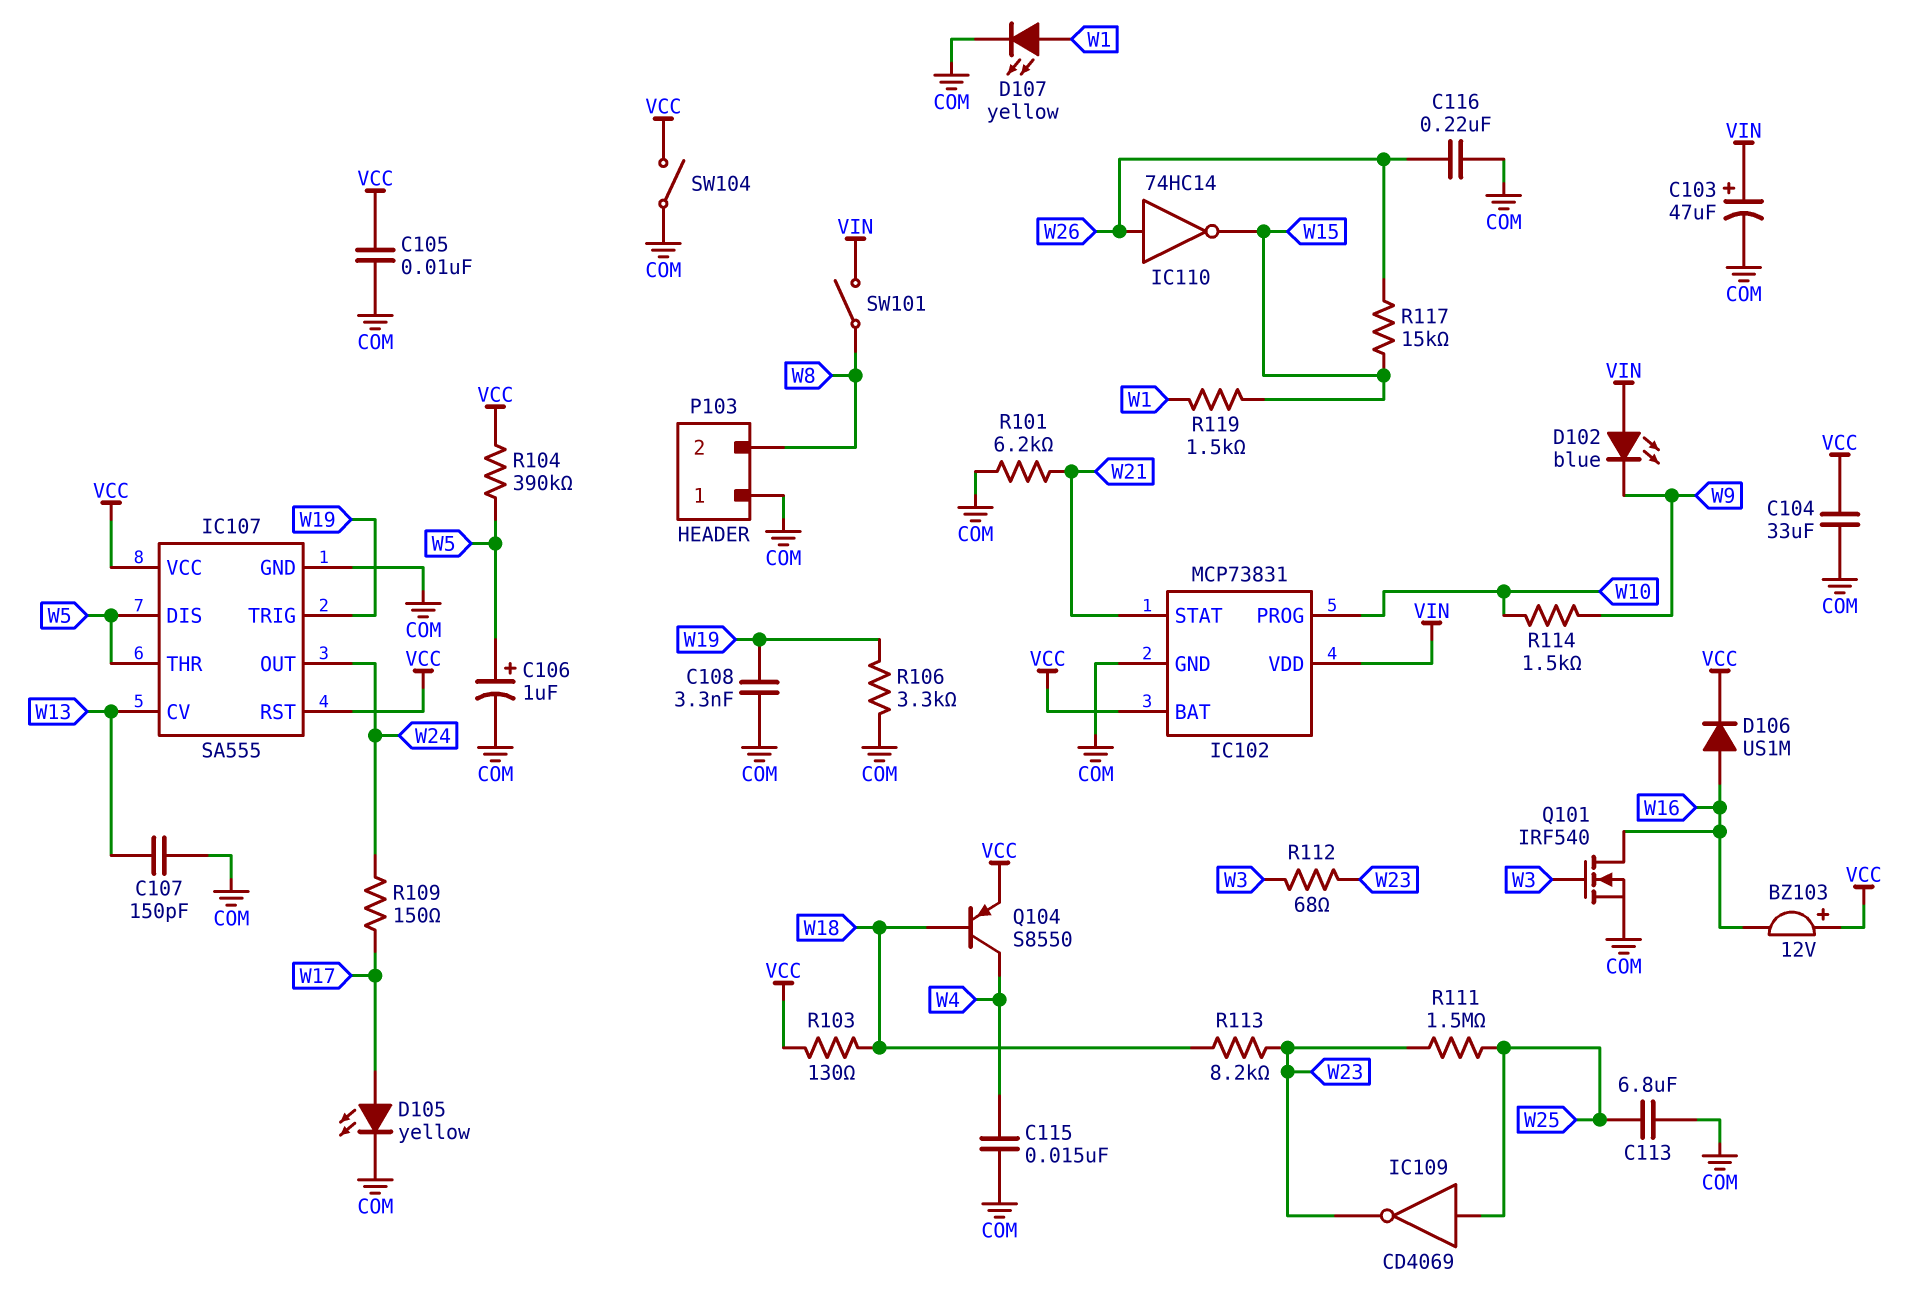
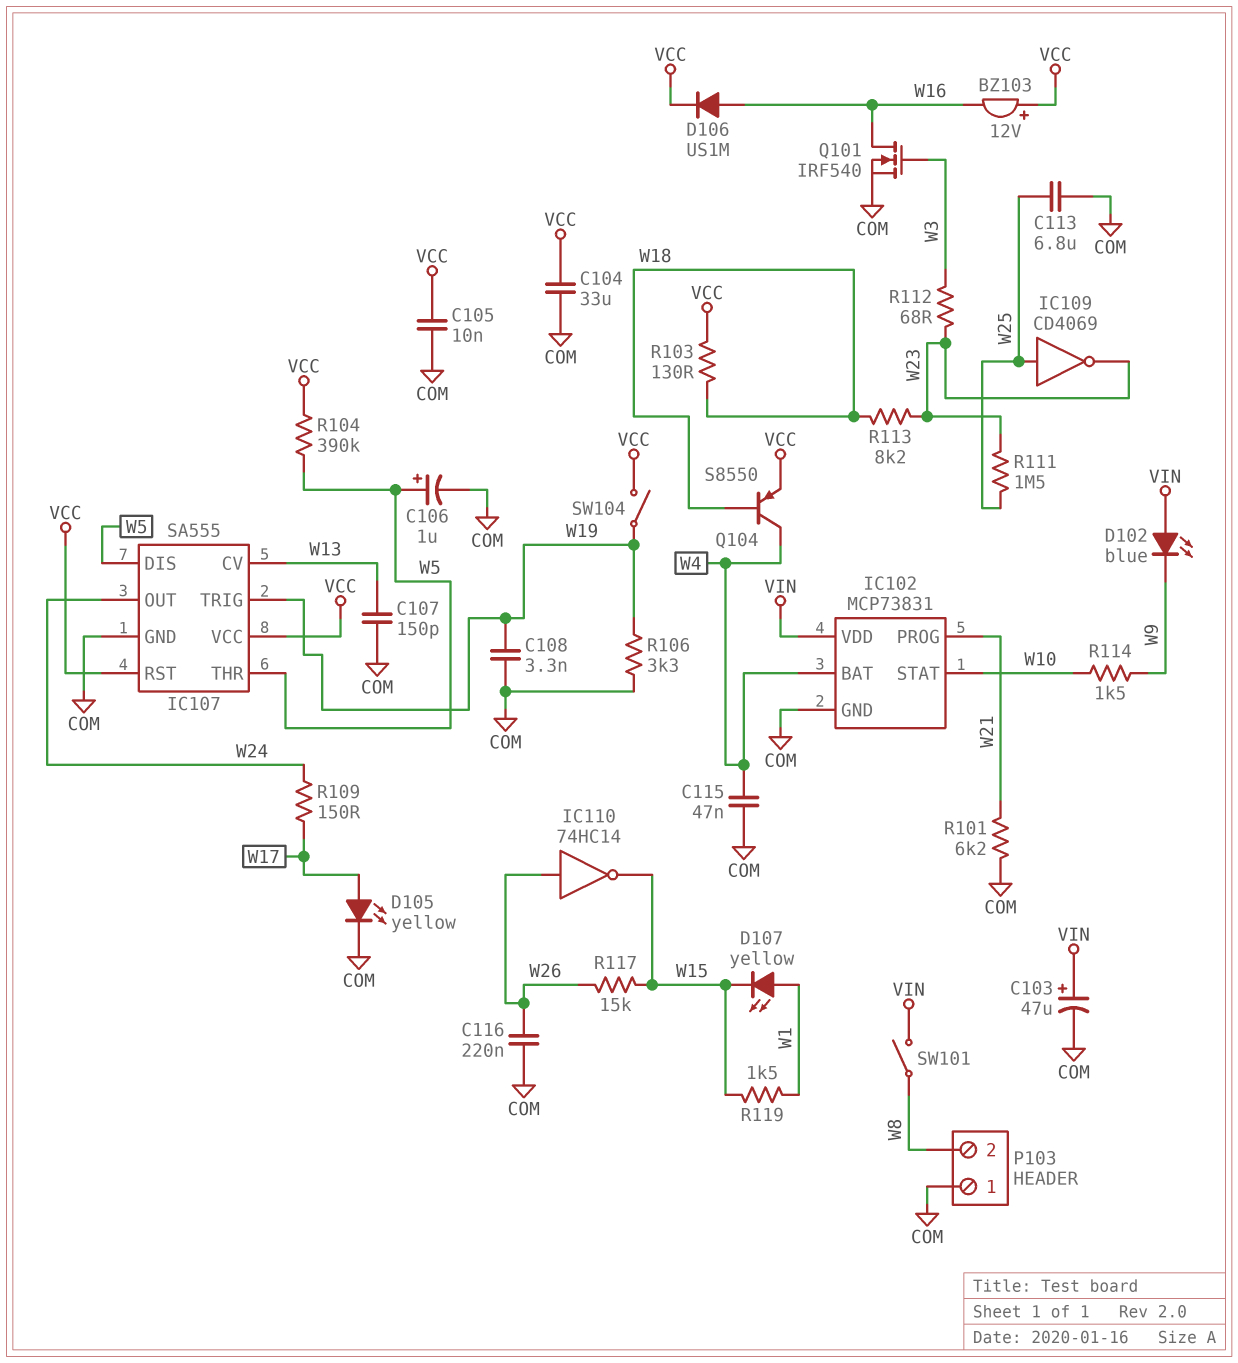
C115: 15nF (COM, W4) -> 47nF (COM, W4)
D107: LED yellow (A W1, K COM) -> LED yellow (A W1, K W15)
IC102 pin BAT: VCC -> W4
IC102 pin PROG: W10 -> W21
IC102 pin STAT: W21 -> W10
SW104: switch (COM, VCC) -> switch (VCC, W19)

